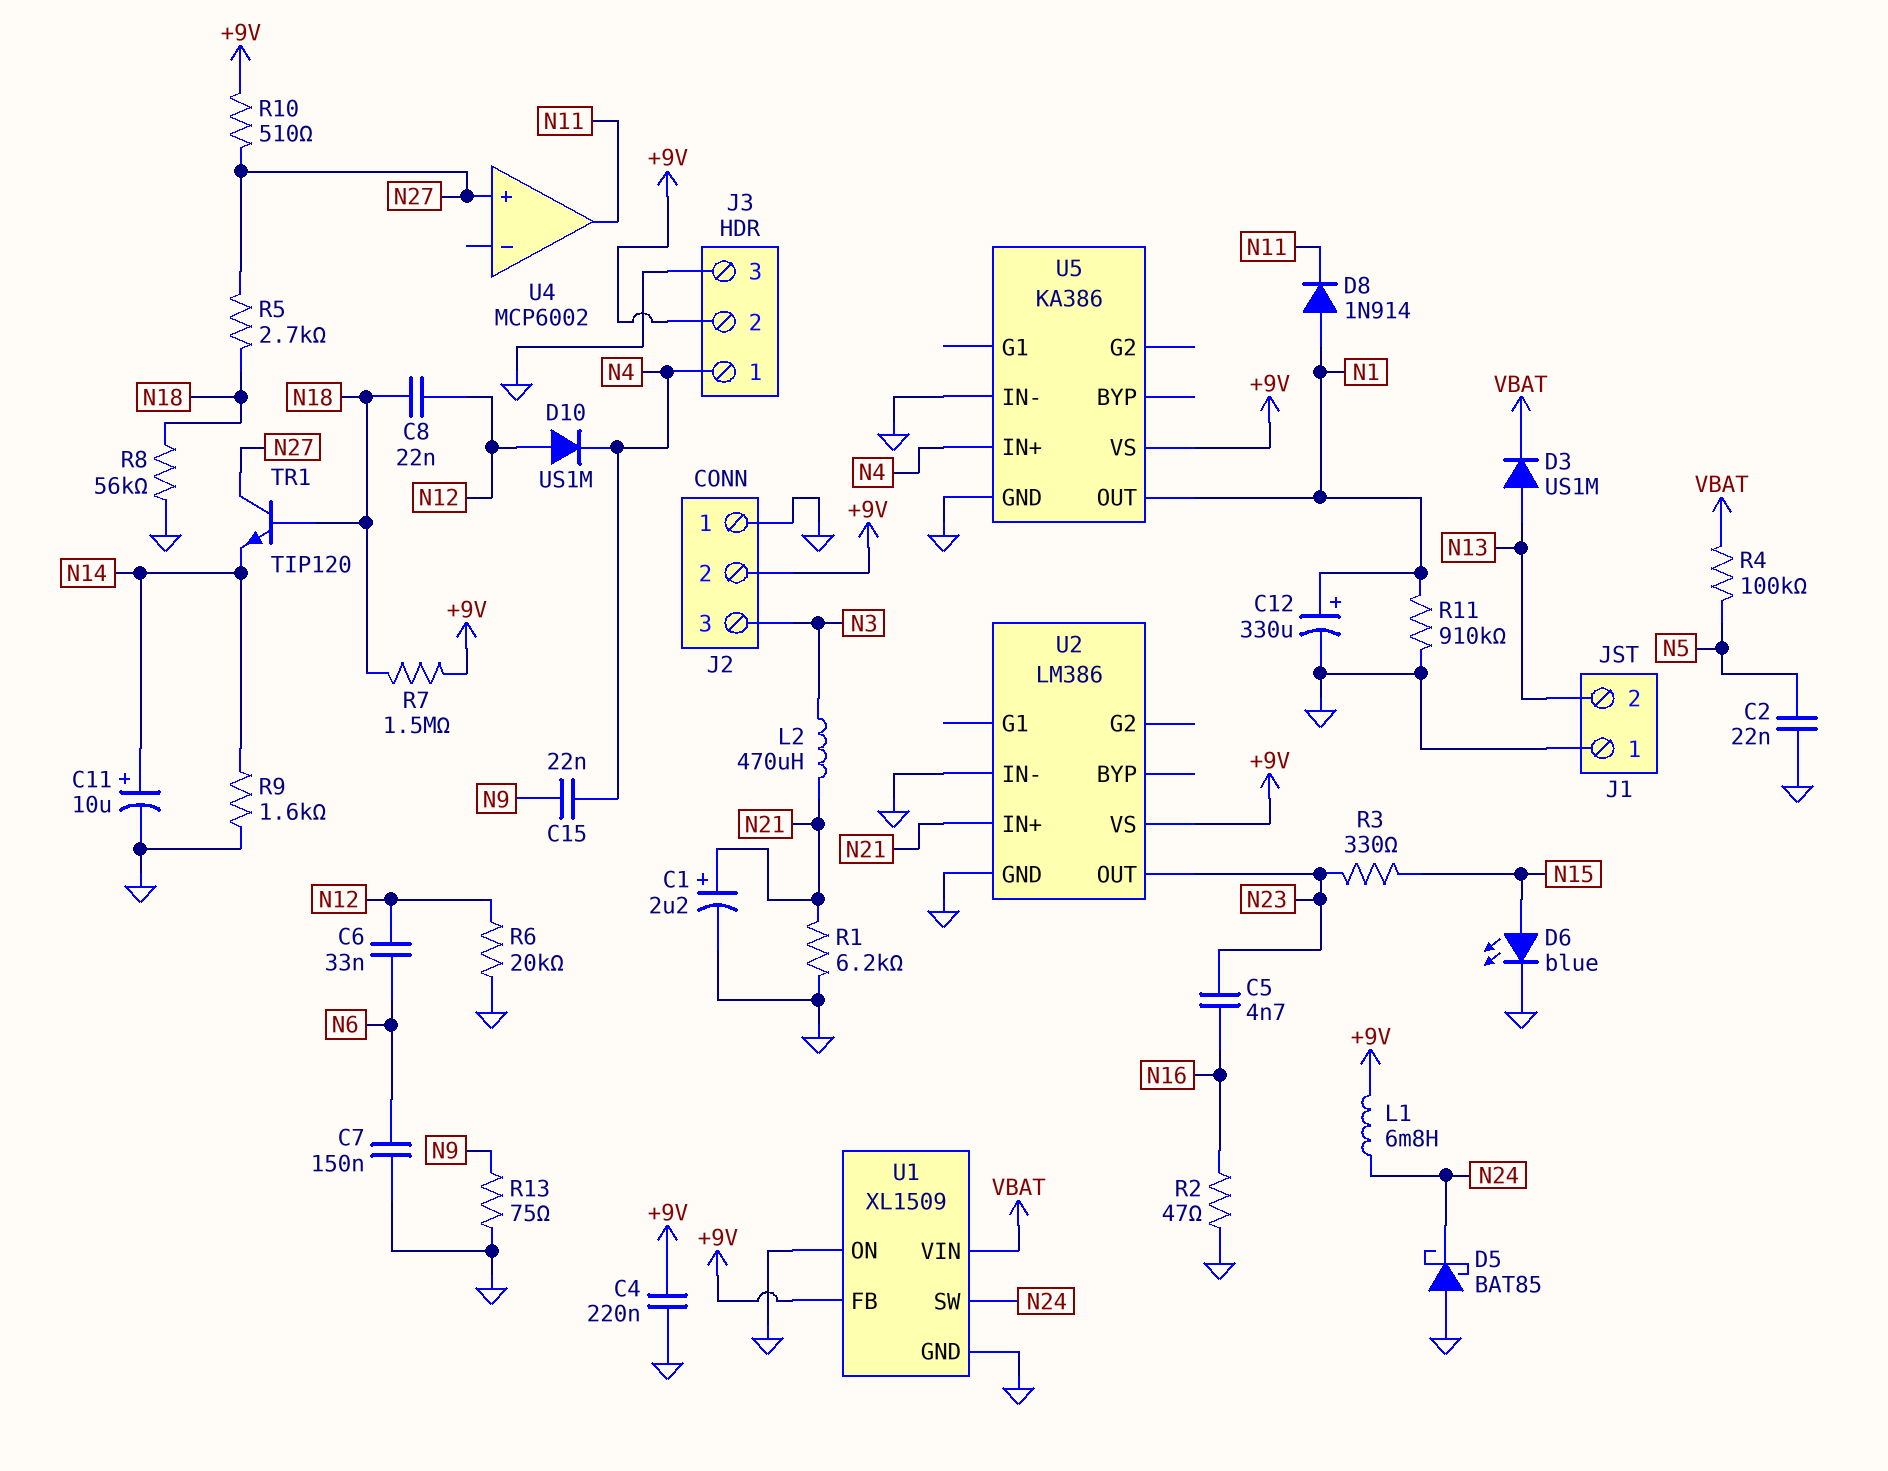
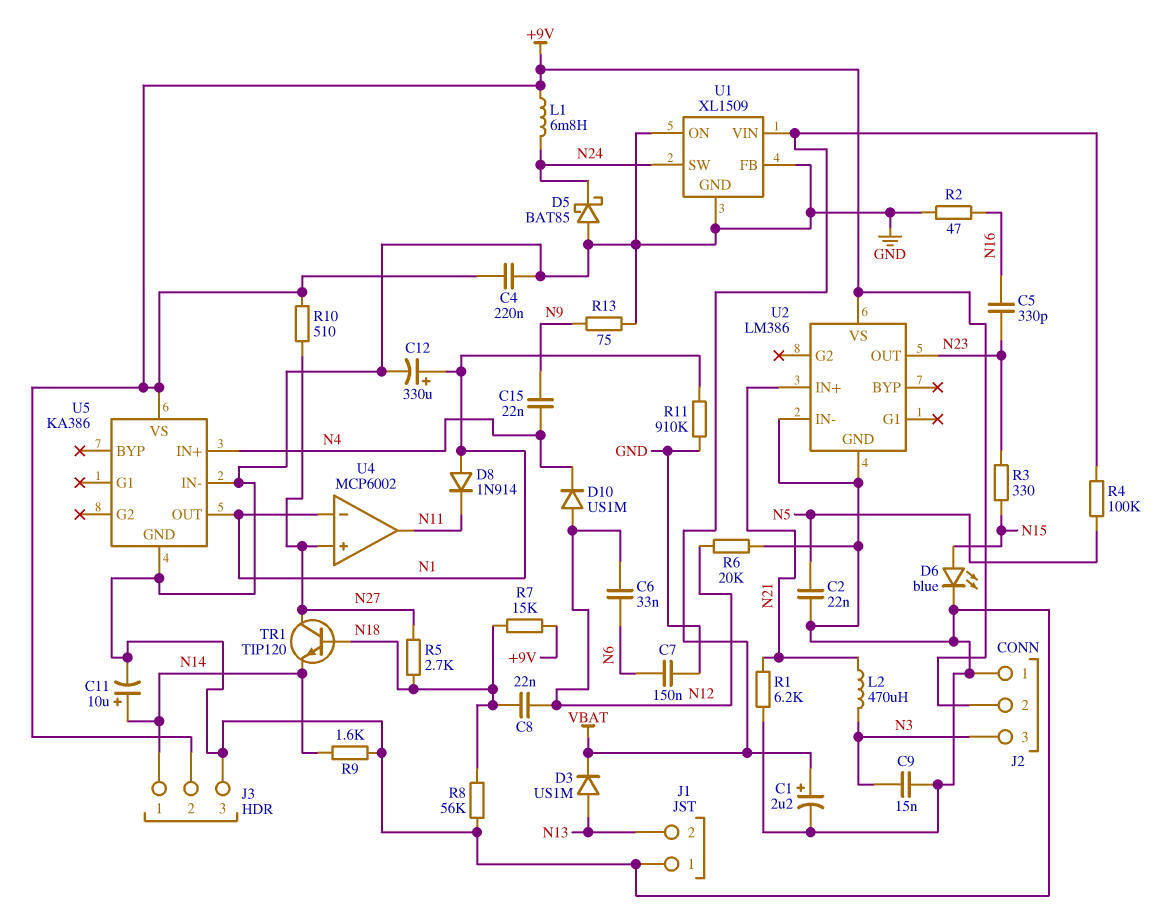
C1: 2.2uF (plus N21, minus GND) -> 2.2uF (plus VBAT, minus GND)
C5: 4.7nF (N16, N23) -> 330pF (N16, N23)
C9: none -> 15nF (GND, N3)
J3 pin 1: N4 -> N14
R7: 1.5M (+9V, N18) -> 15k (+9V, N18)
U1 pin FB: +9V -> GND
U4 pin in-: none -> N1

